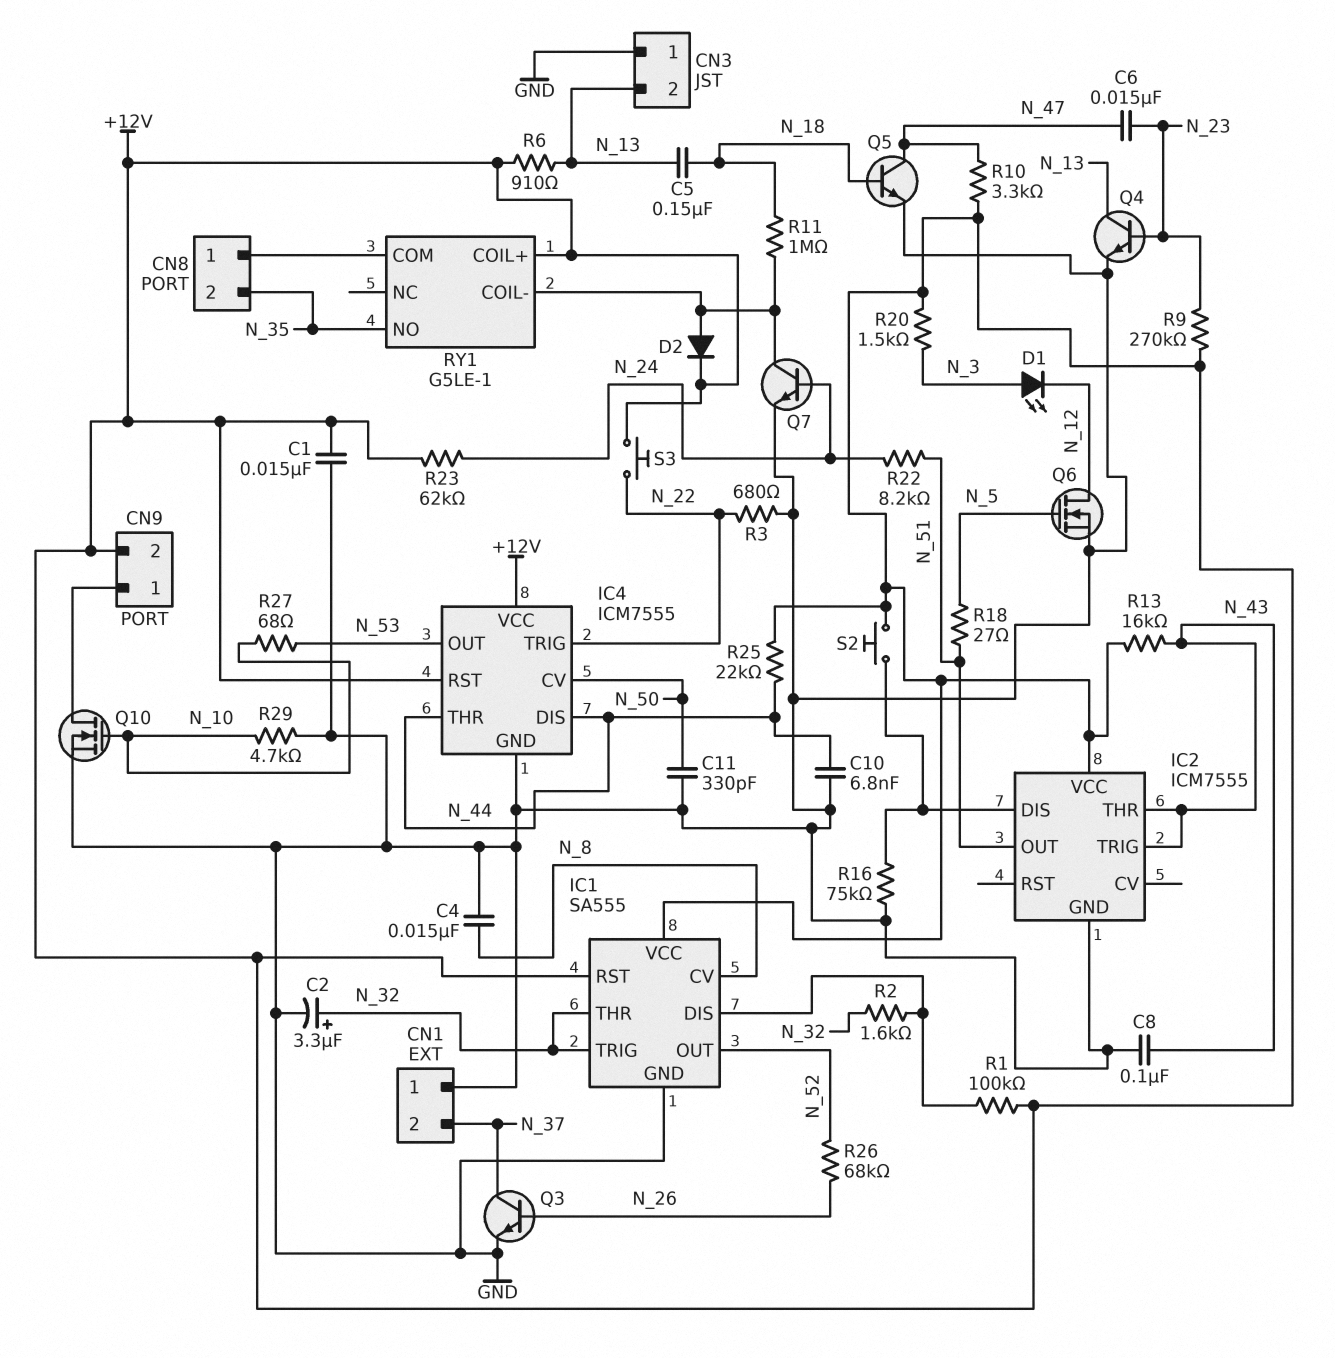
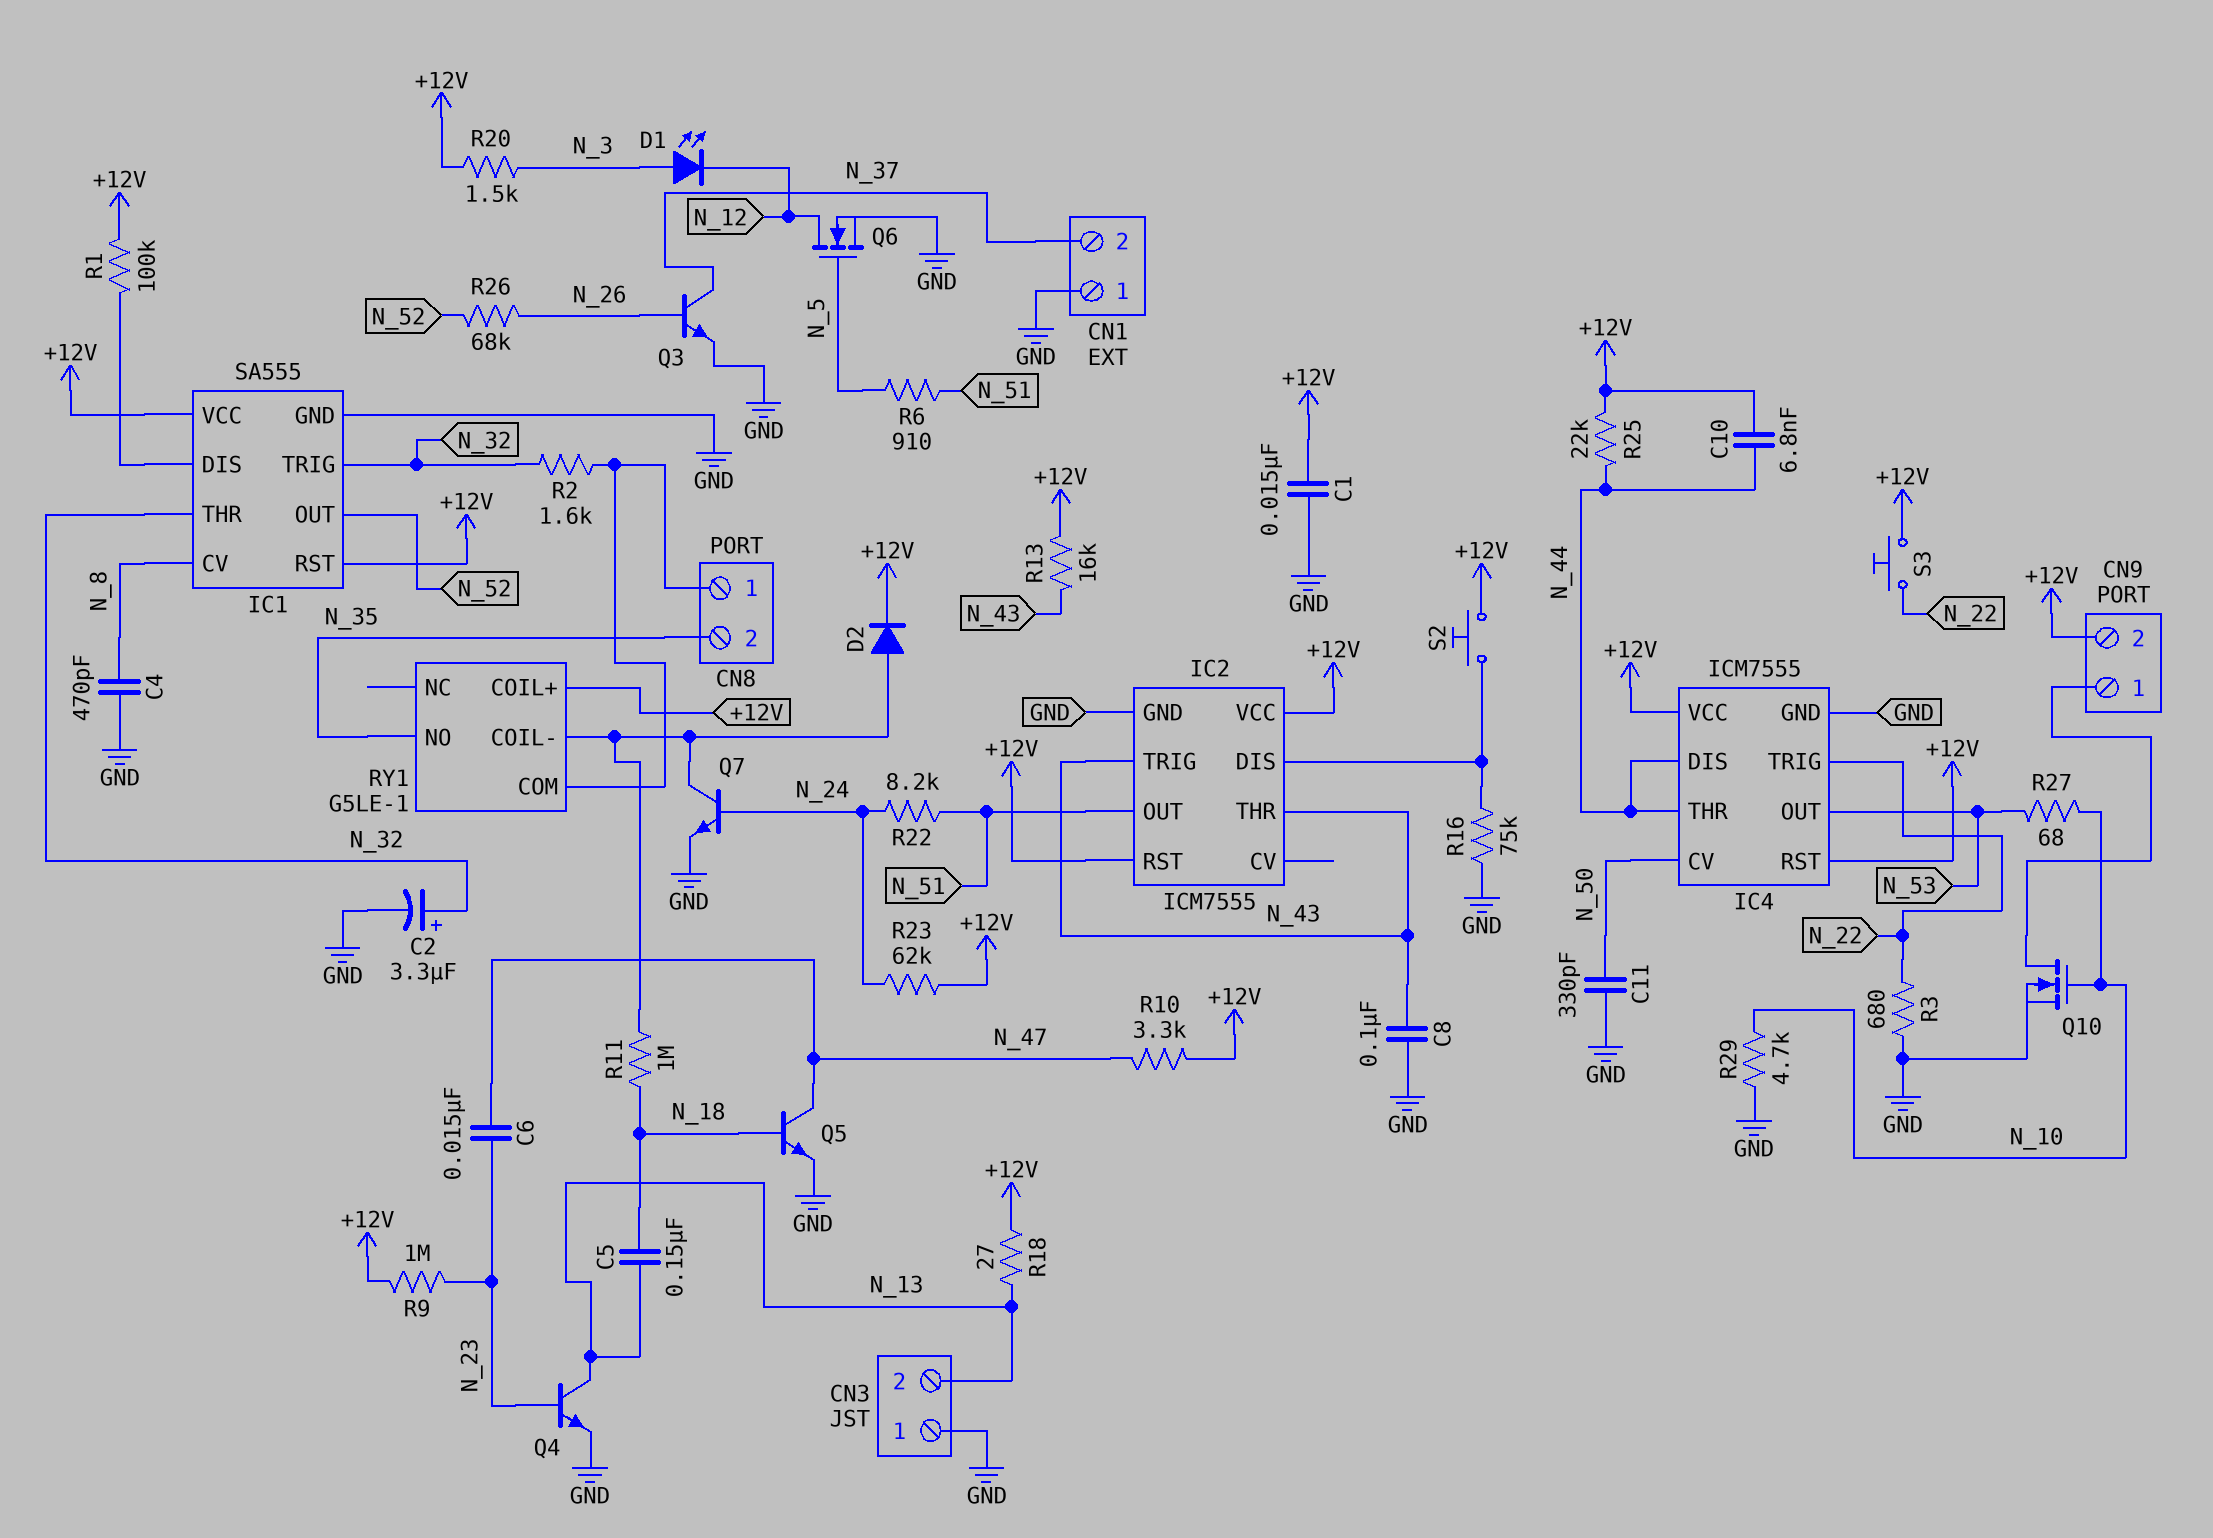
C4: 15nF (GND, N_8) -> 470pF (GND, N_8)
C10: 6.8nF (GND, N_44) -> 6.8nF (+12V, N_44)
IC2 pin RST: none -> +12V
R2: 1.6k (IC1/DIS, N_32) -> 1.6k (CN8/1, N_32)
R6: 910 (+12V, N_13) -> 910 (N_5, N_51)
R9: 270k (+12V, N_23) -> 1M (+12V, N_23)
R18: 27 (N_5, N_51) -> 27 (+12V, N_13)

